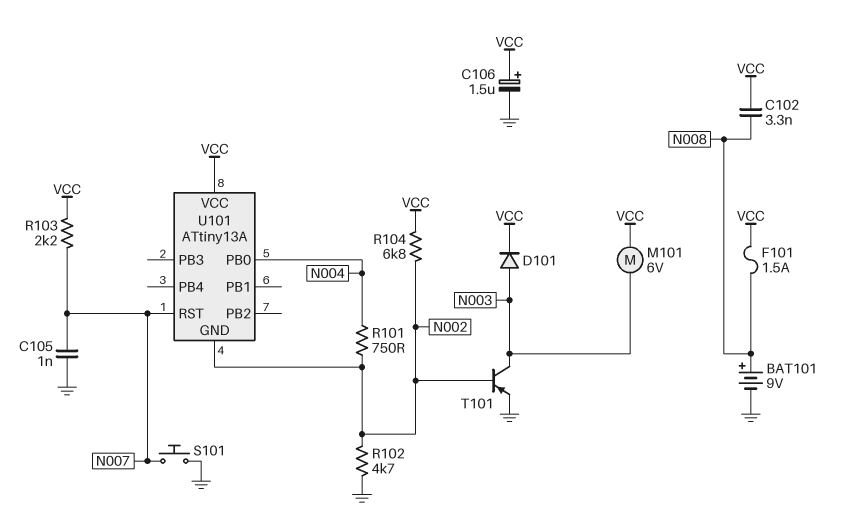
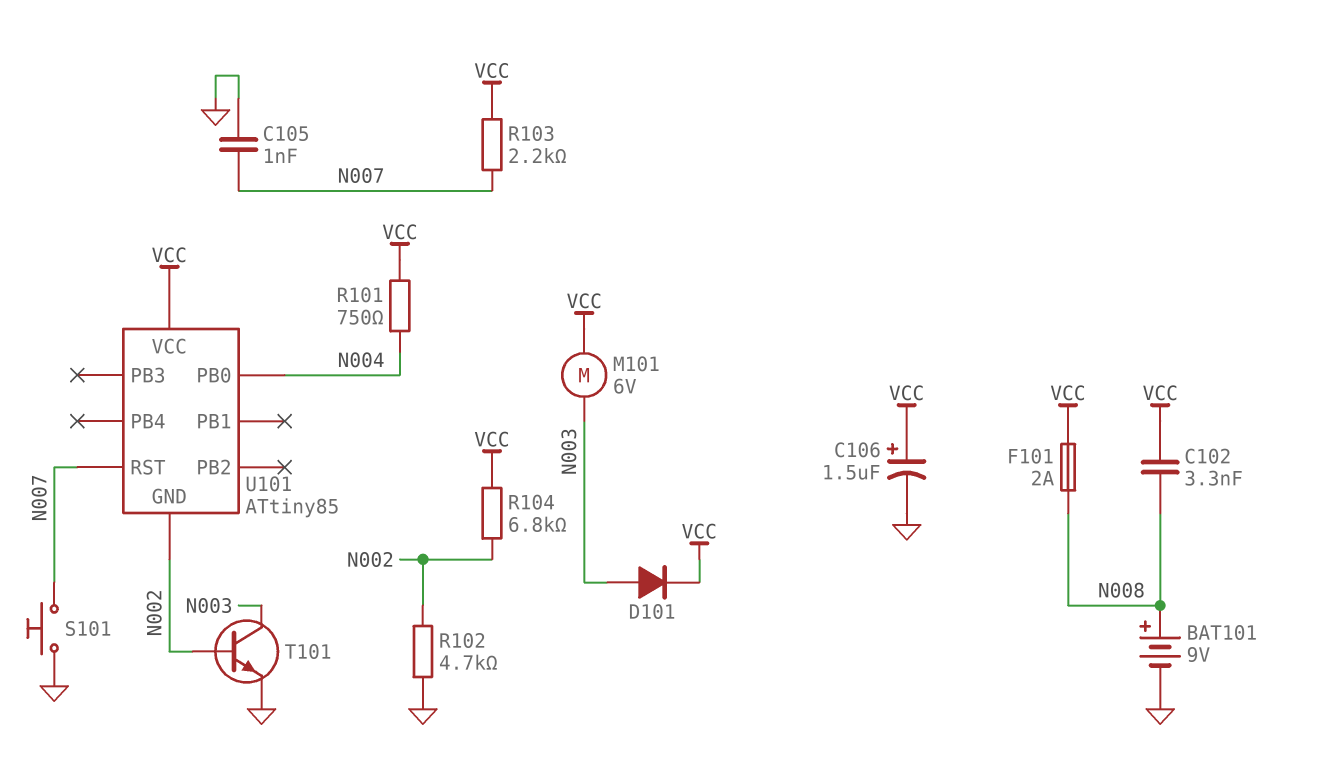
F101: 1.5A (N008, VCC) -> 2A (N008, VCC)
R101: 750 (N002, N004) -> 750 (N004, VCC)
T101: PNP (B N002, C N003, E GND) -> NPN (B N002, C N003, E GND)
U101: ATtiny13A -> ATtiny85

